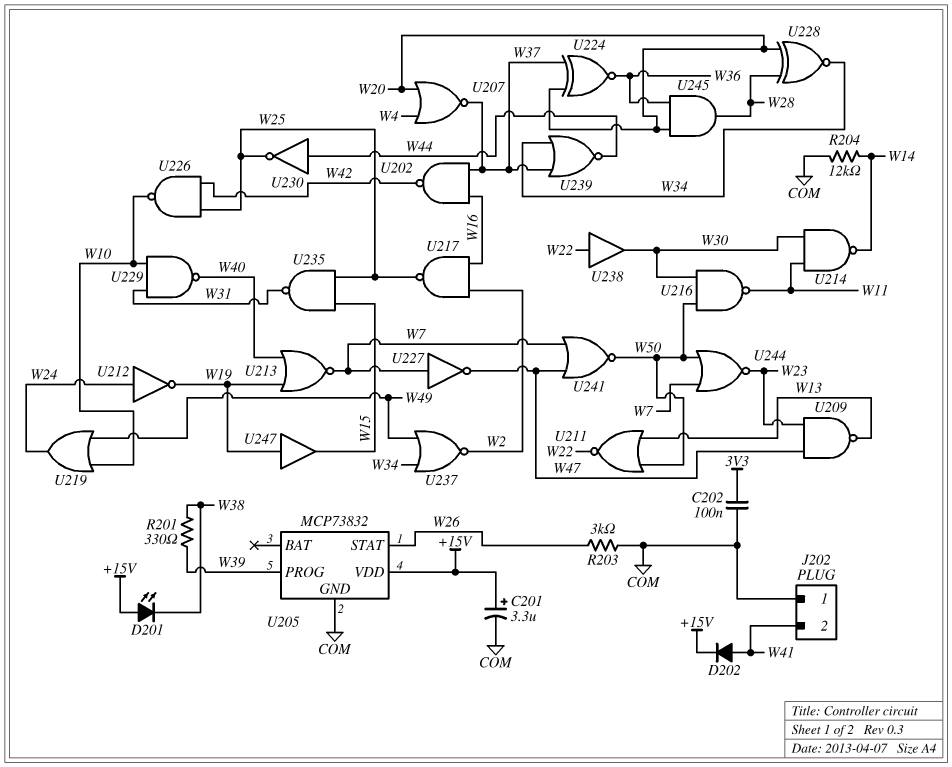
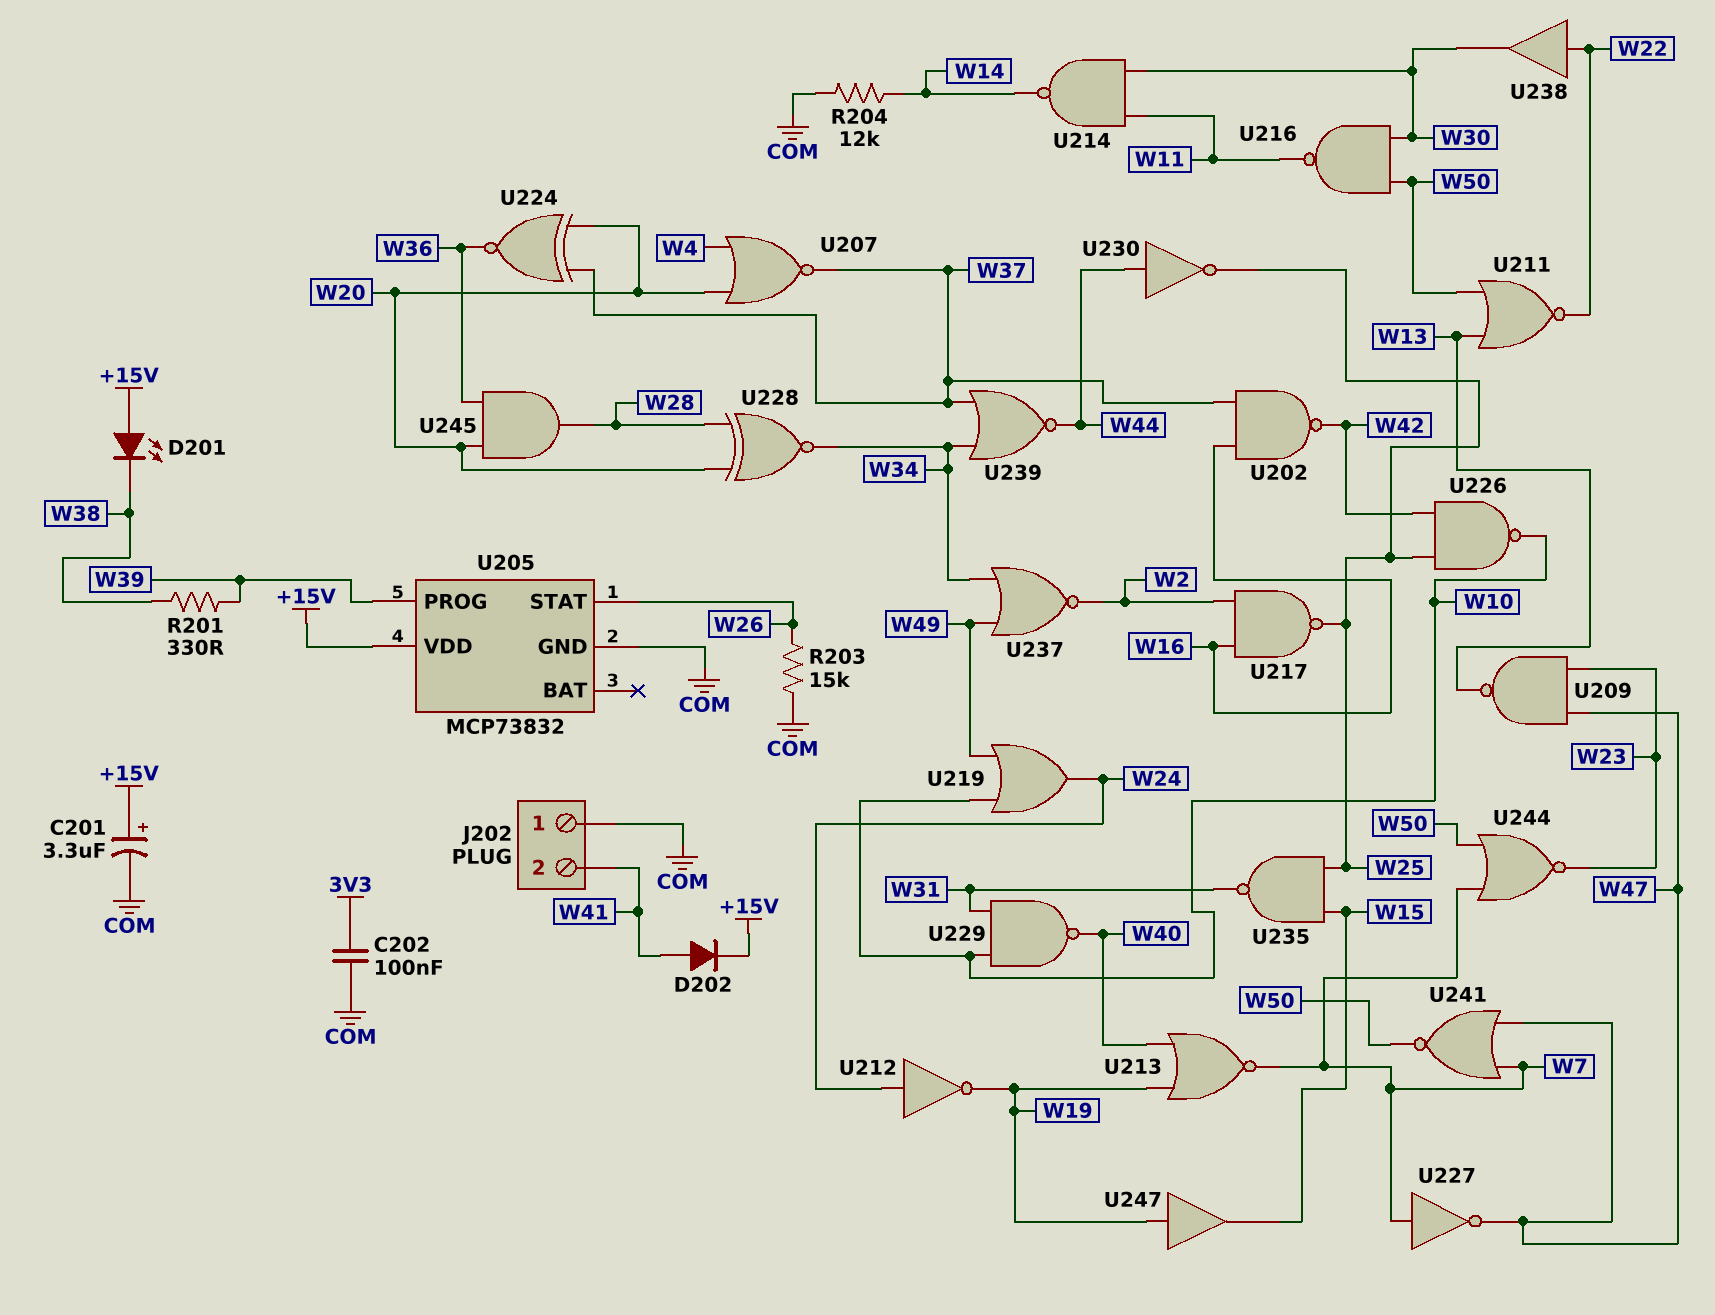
R203: 3k (COM, W26) -> 15k (COM, W26)

